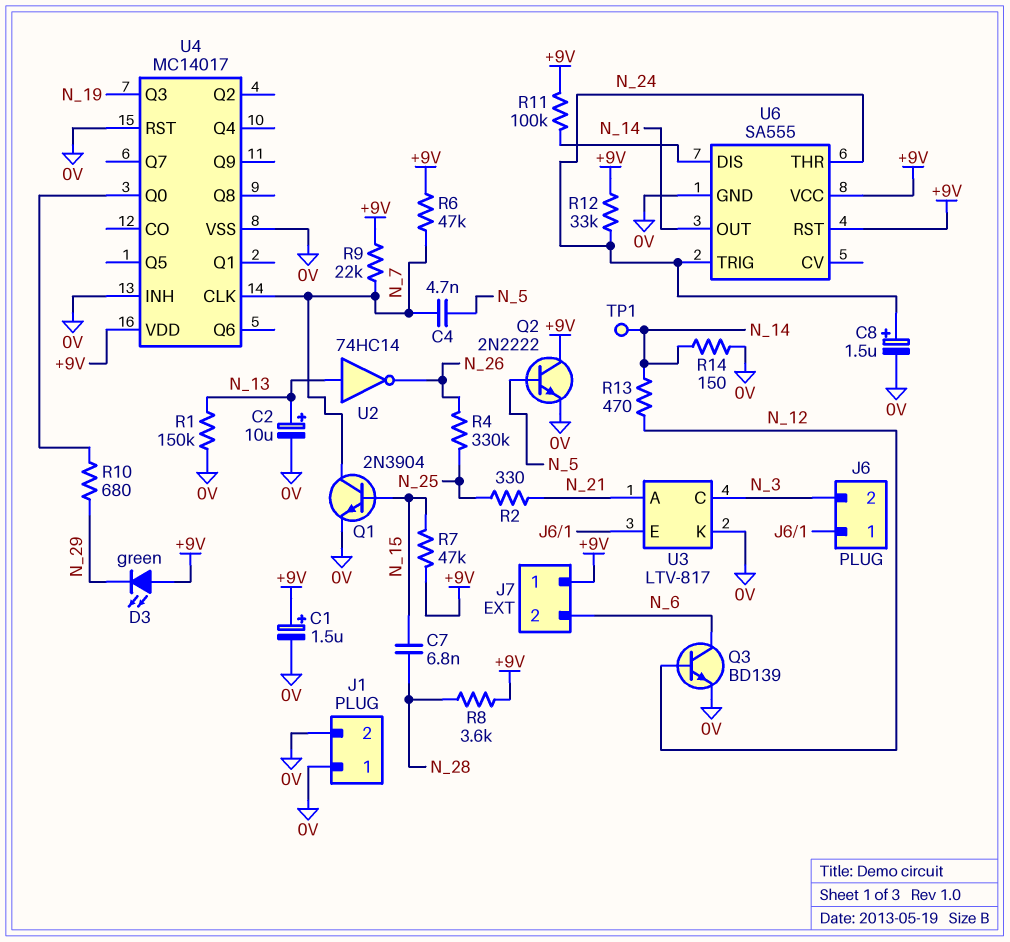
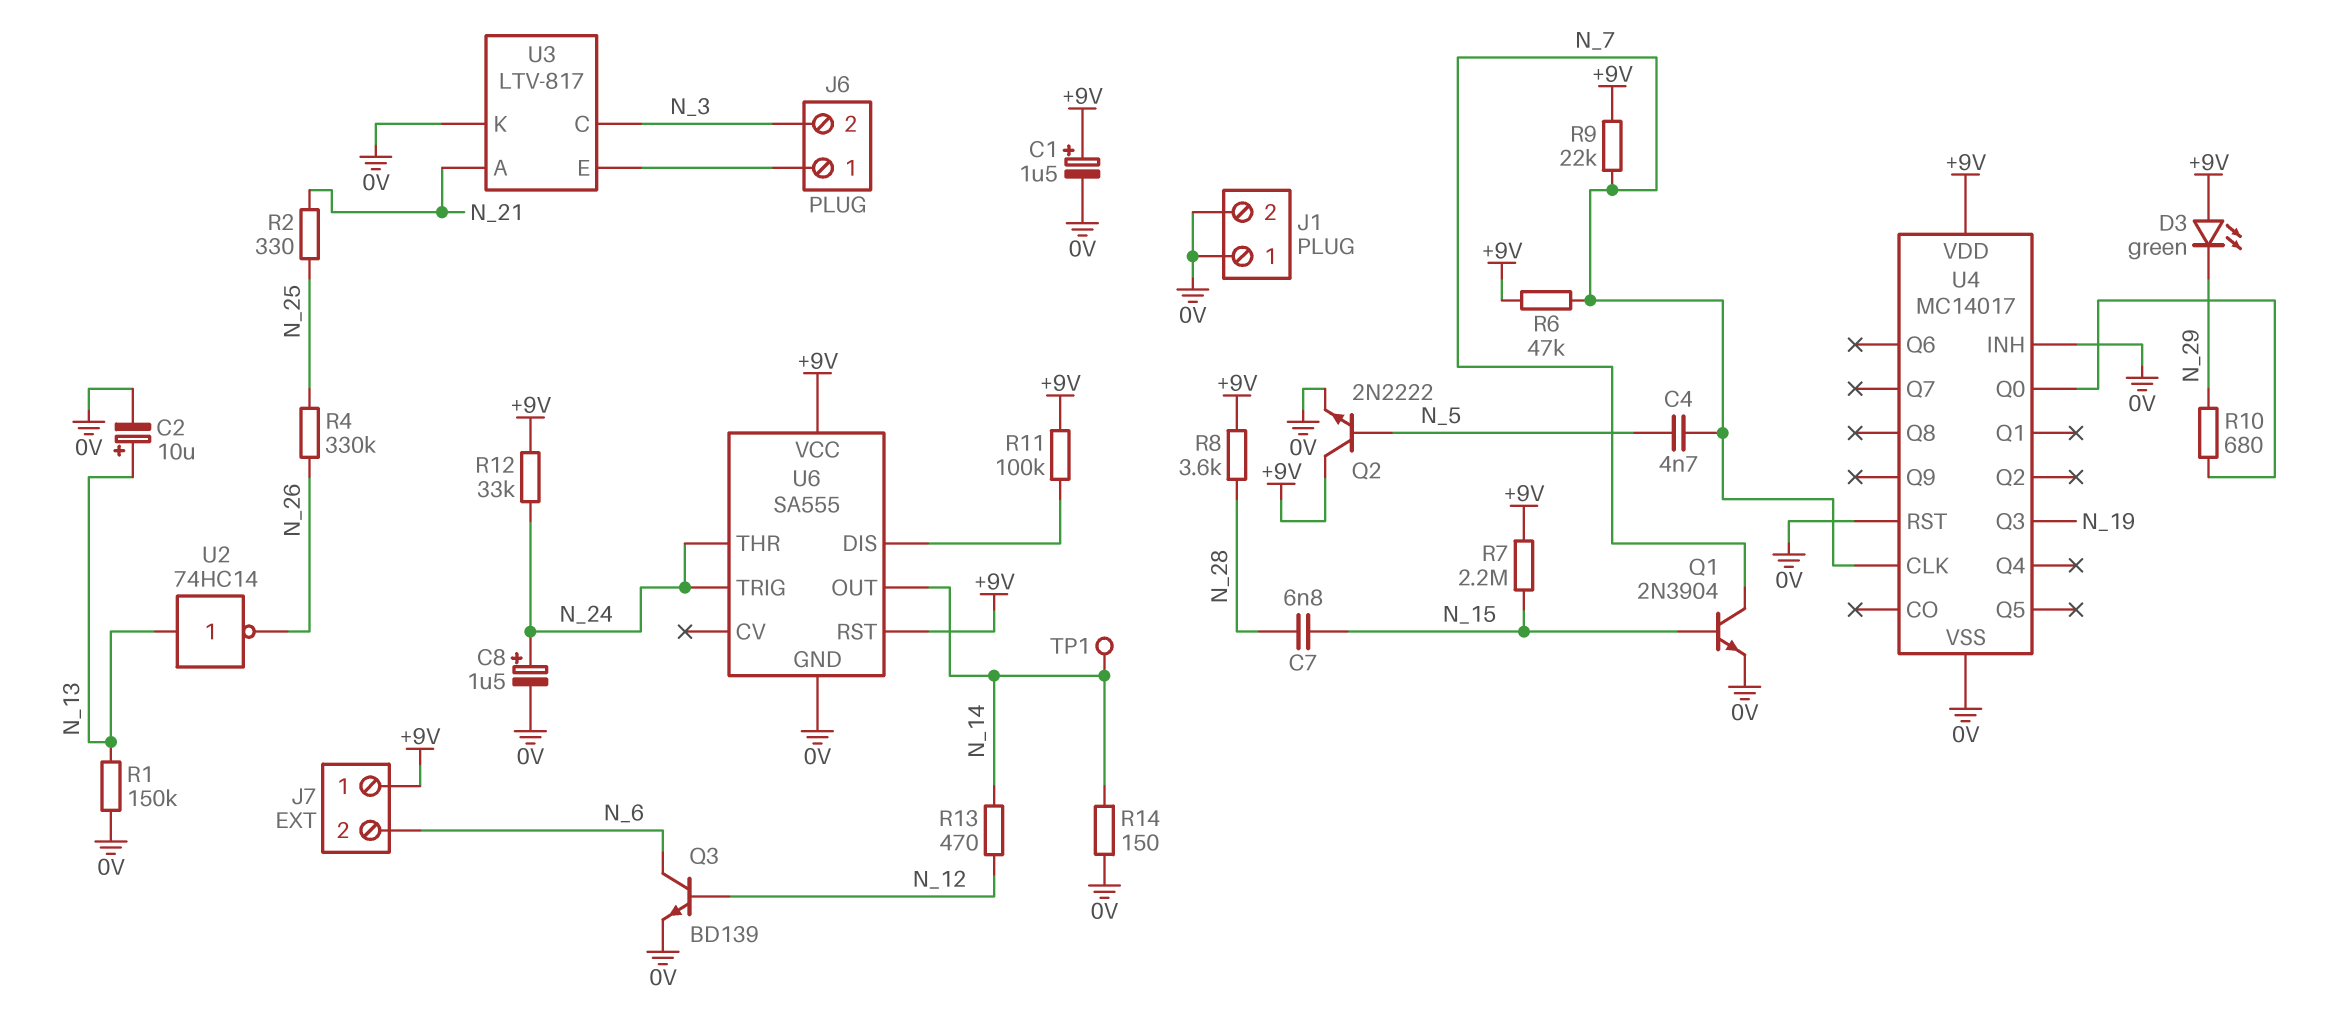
R7: 47k (+9V, N_15) -> 2.2M (+9V, N_15)

